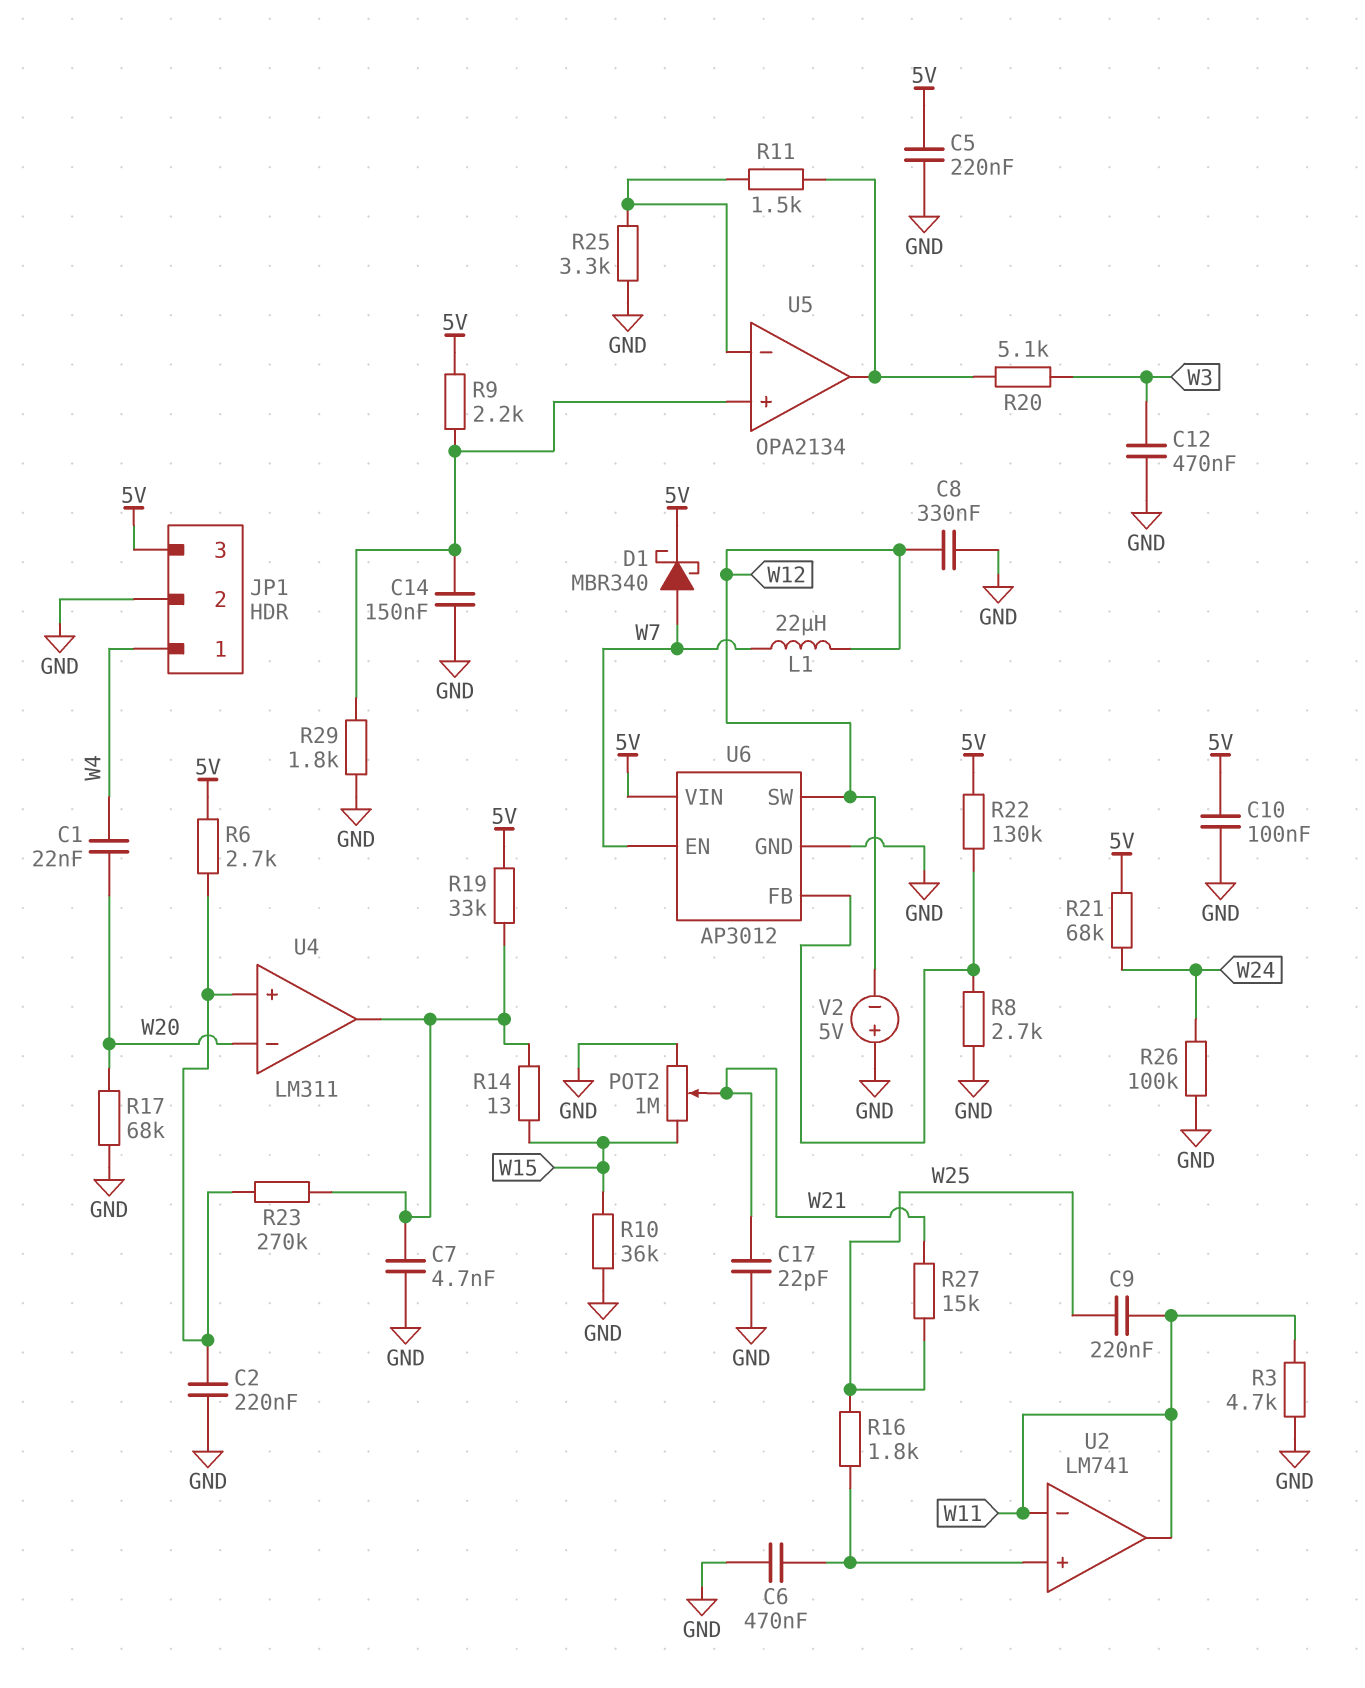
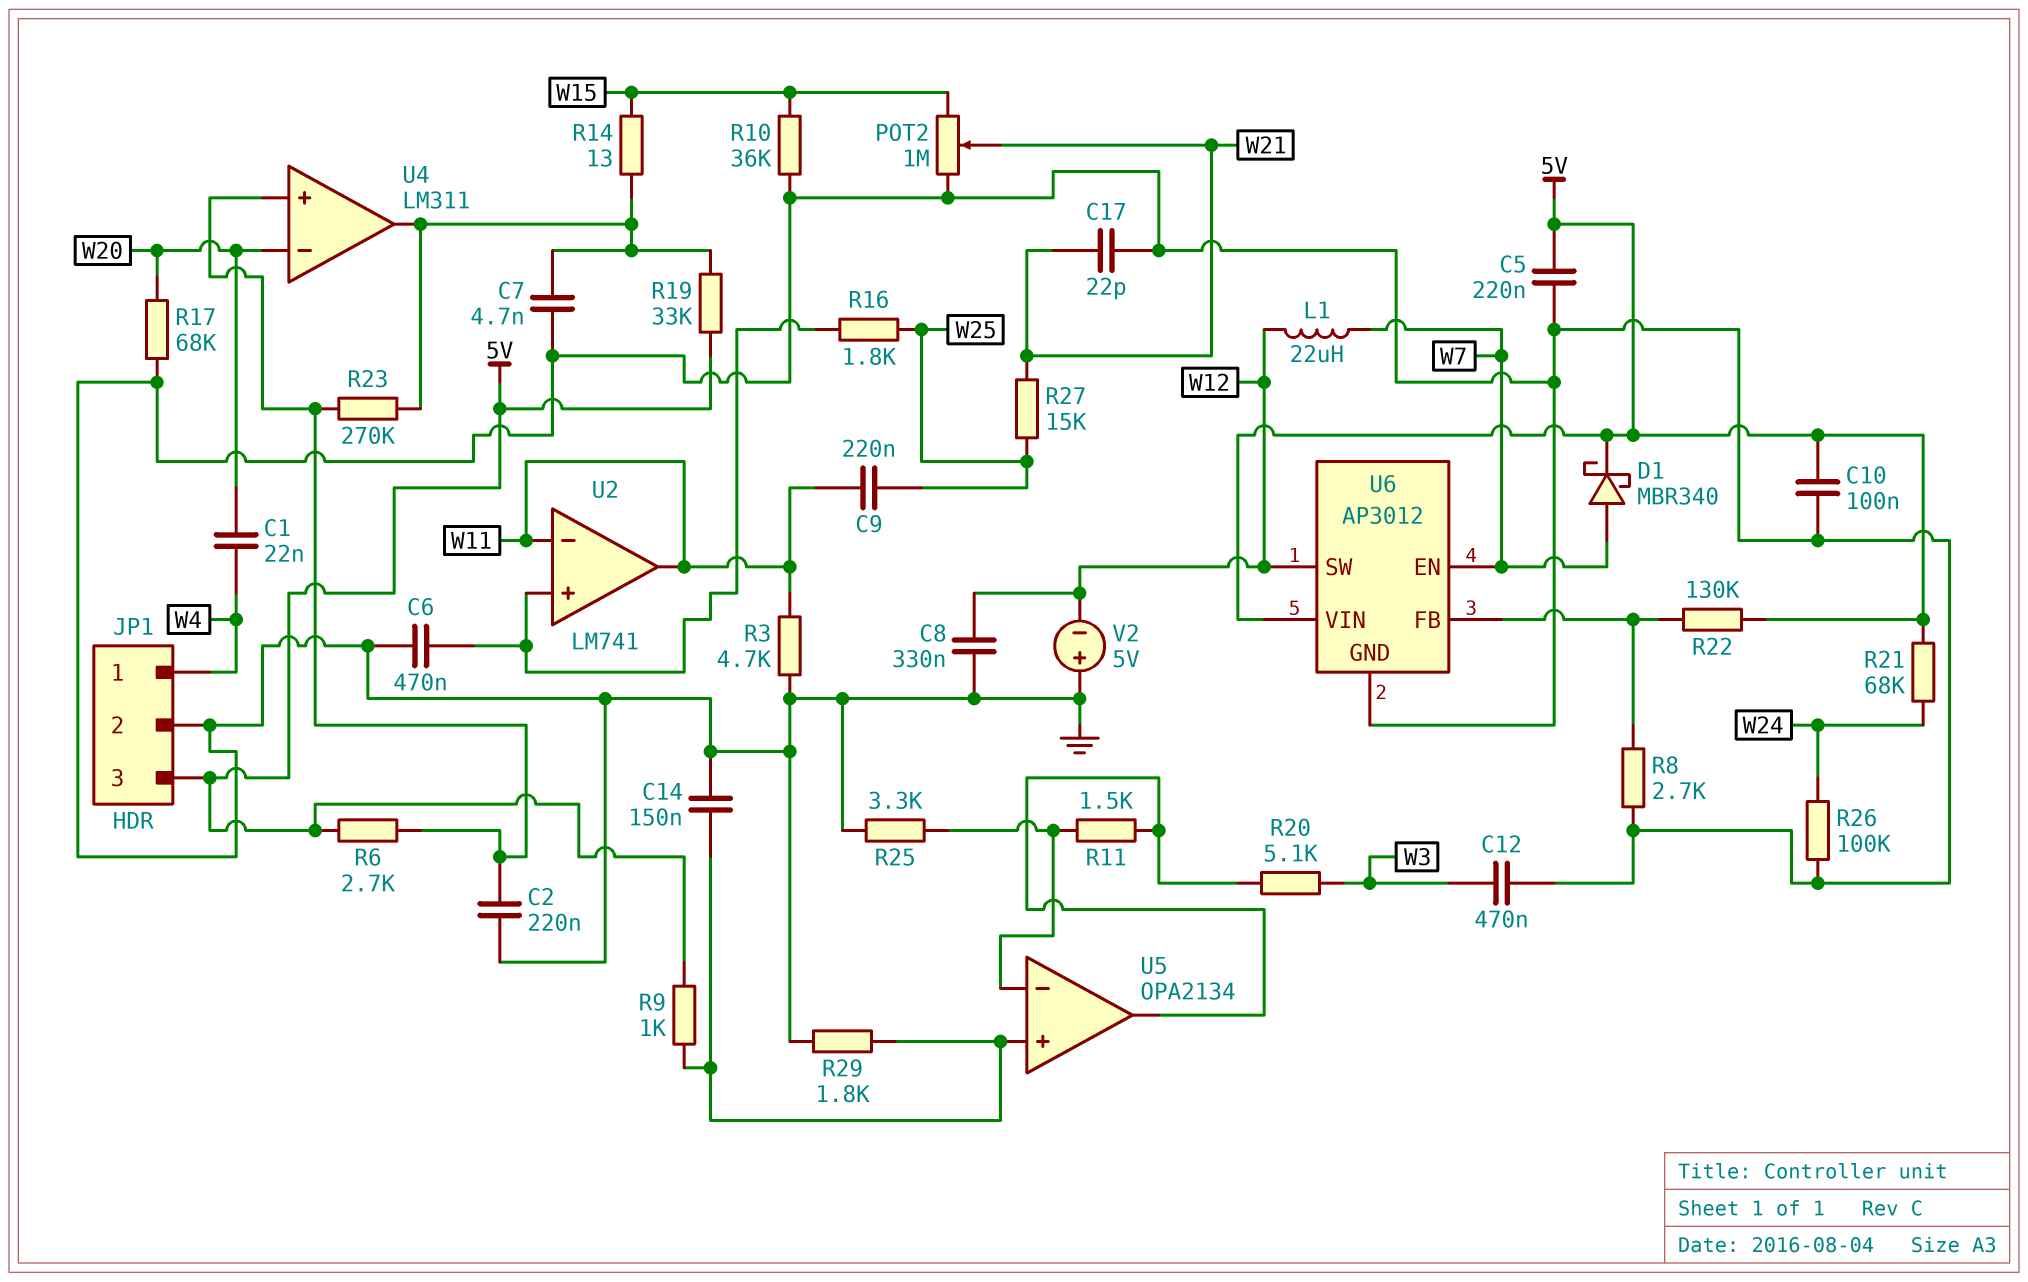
R9: 2.2k (5V, U5/in+) -> 1k (5V, U5/in+)

